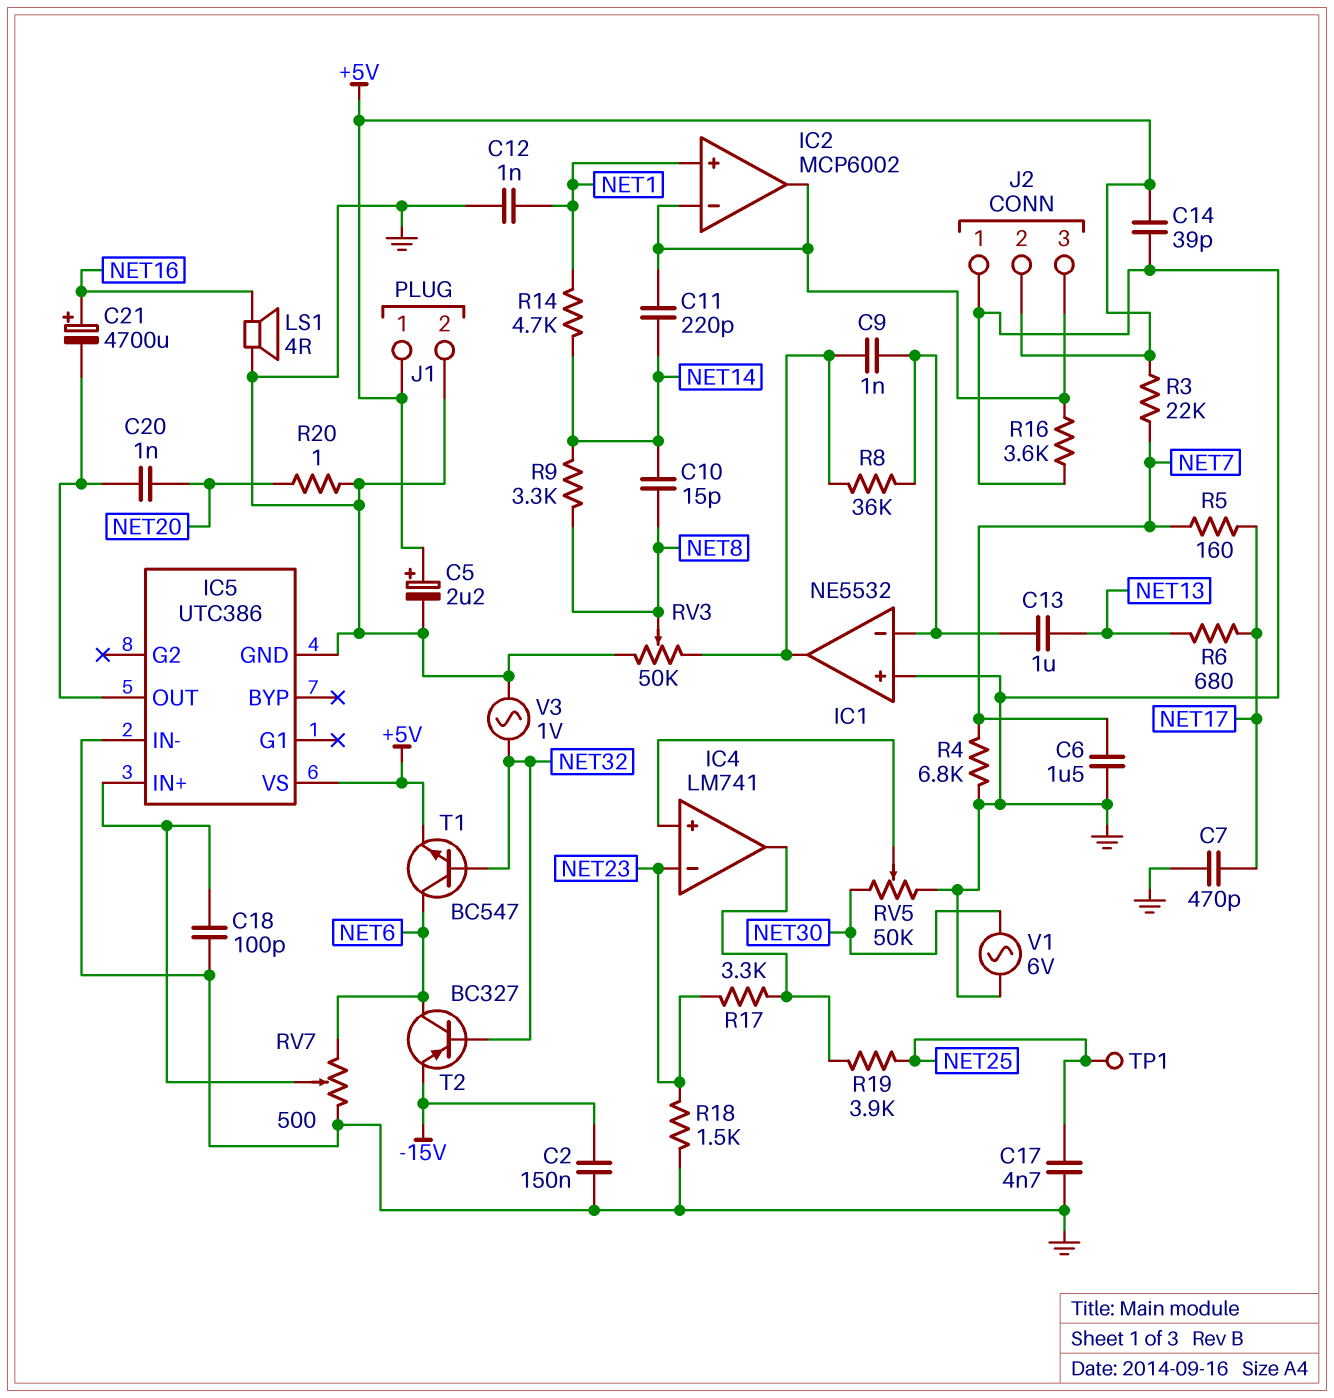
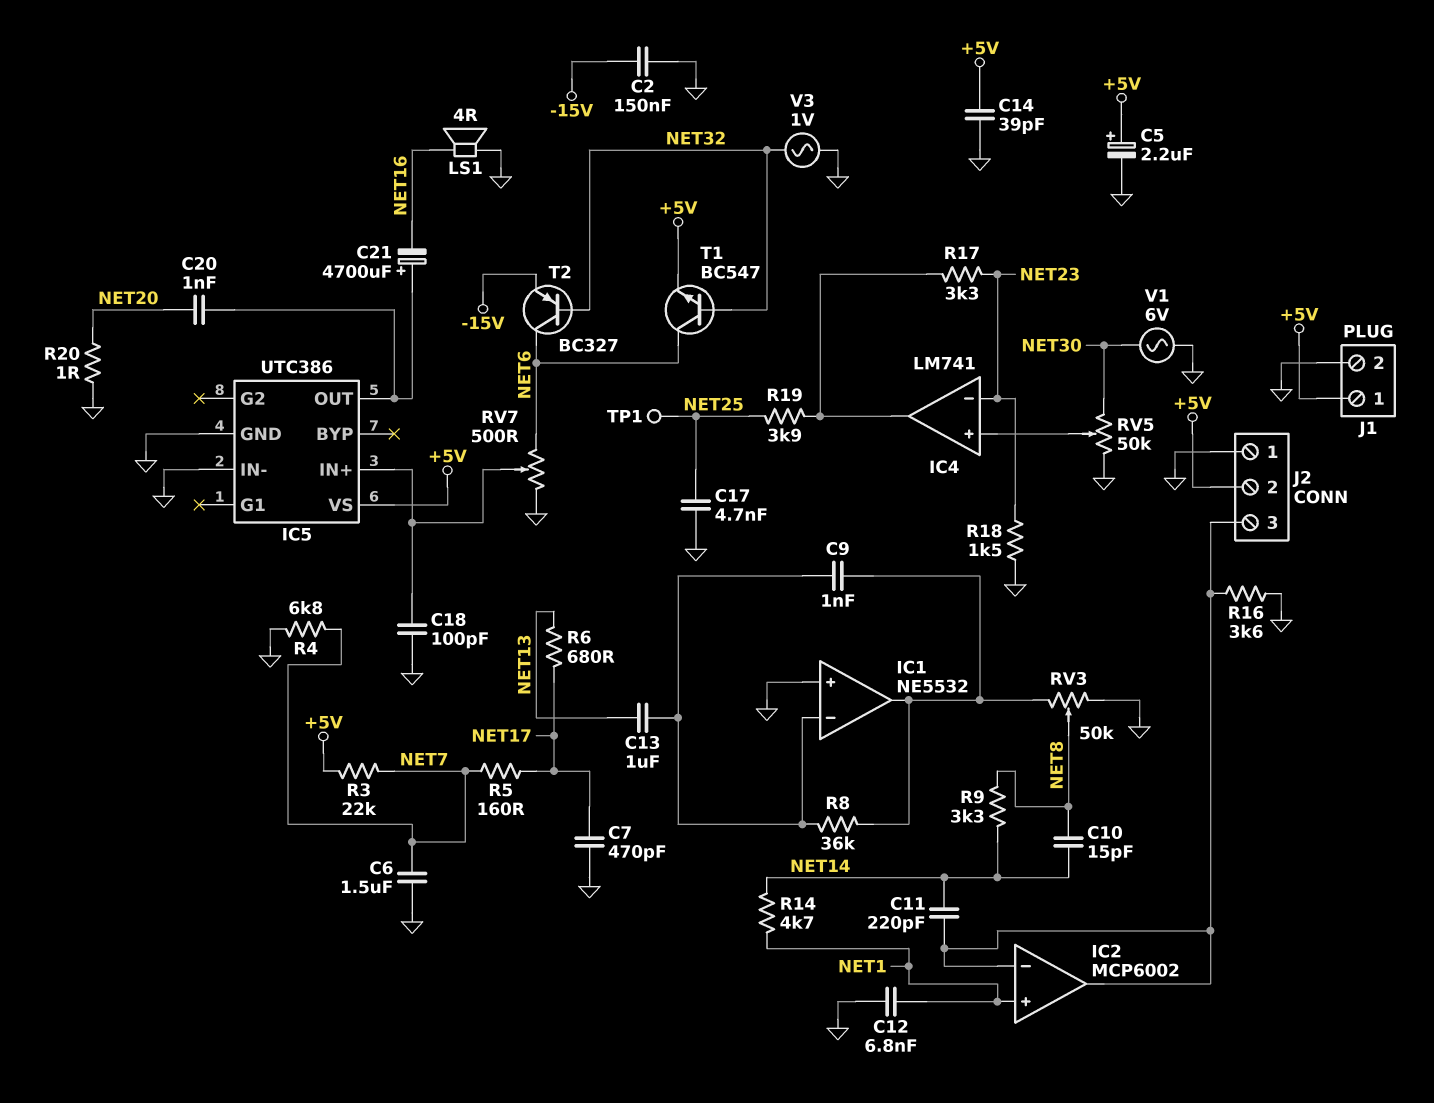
C12: 1nF (GND, NET1) -> 6.8nF (GND, NET1)
C21: 4700uF (plus NET16, minus IC5/OUT) -> 4700uF (plus IC5/OUT, minus NET16)

